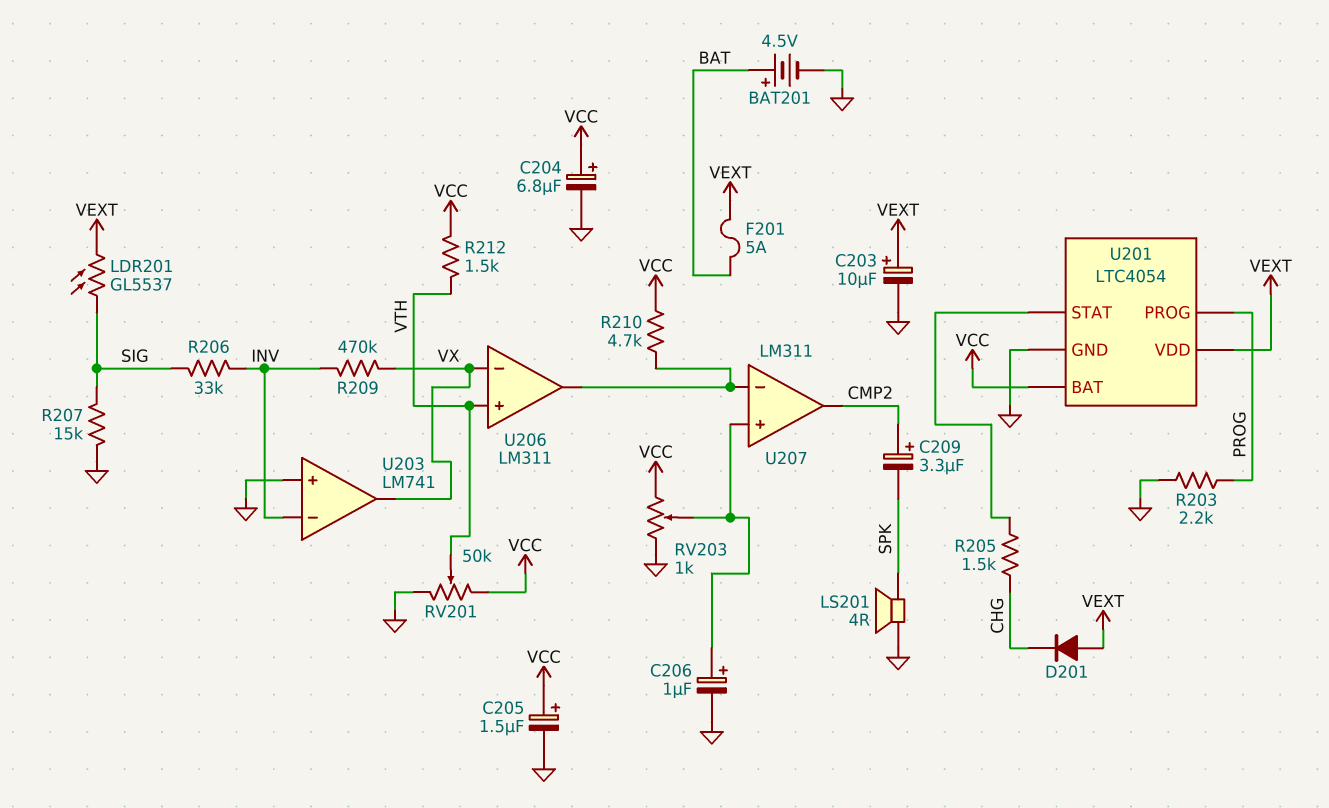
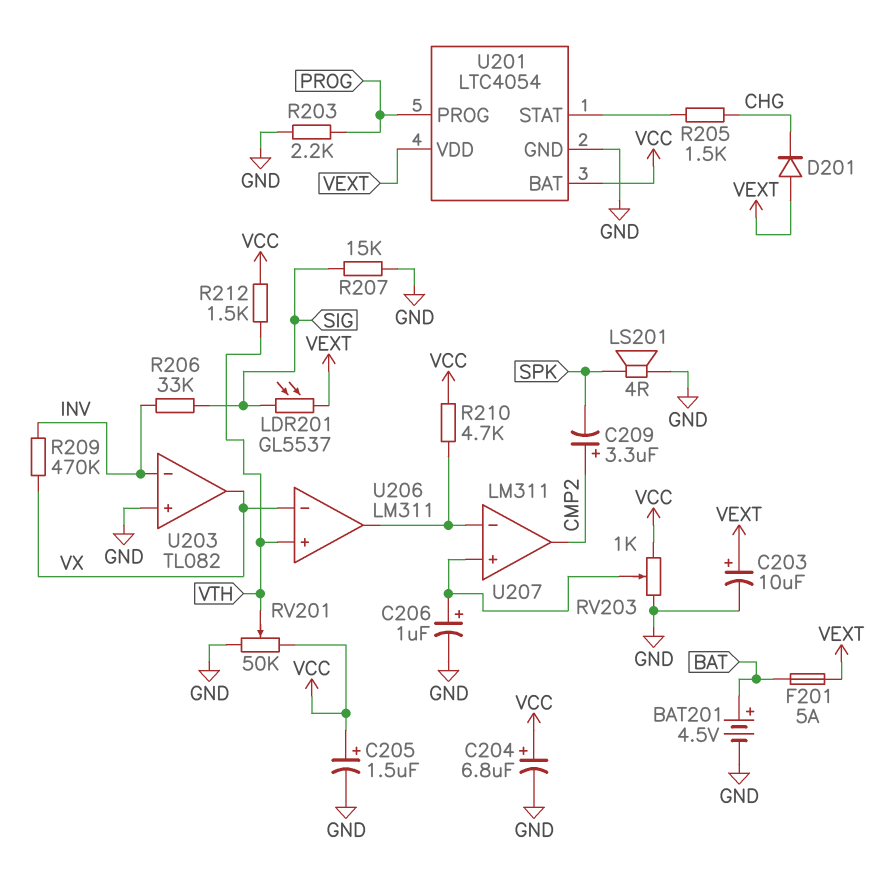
U203: LM741 -> TL082

